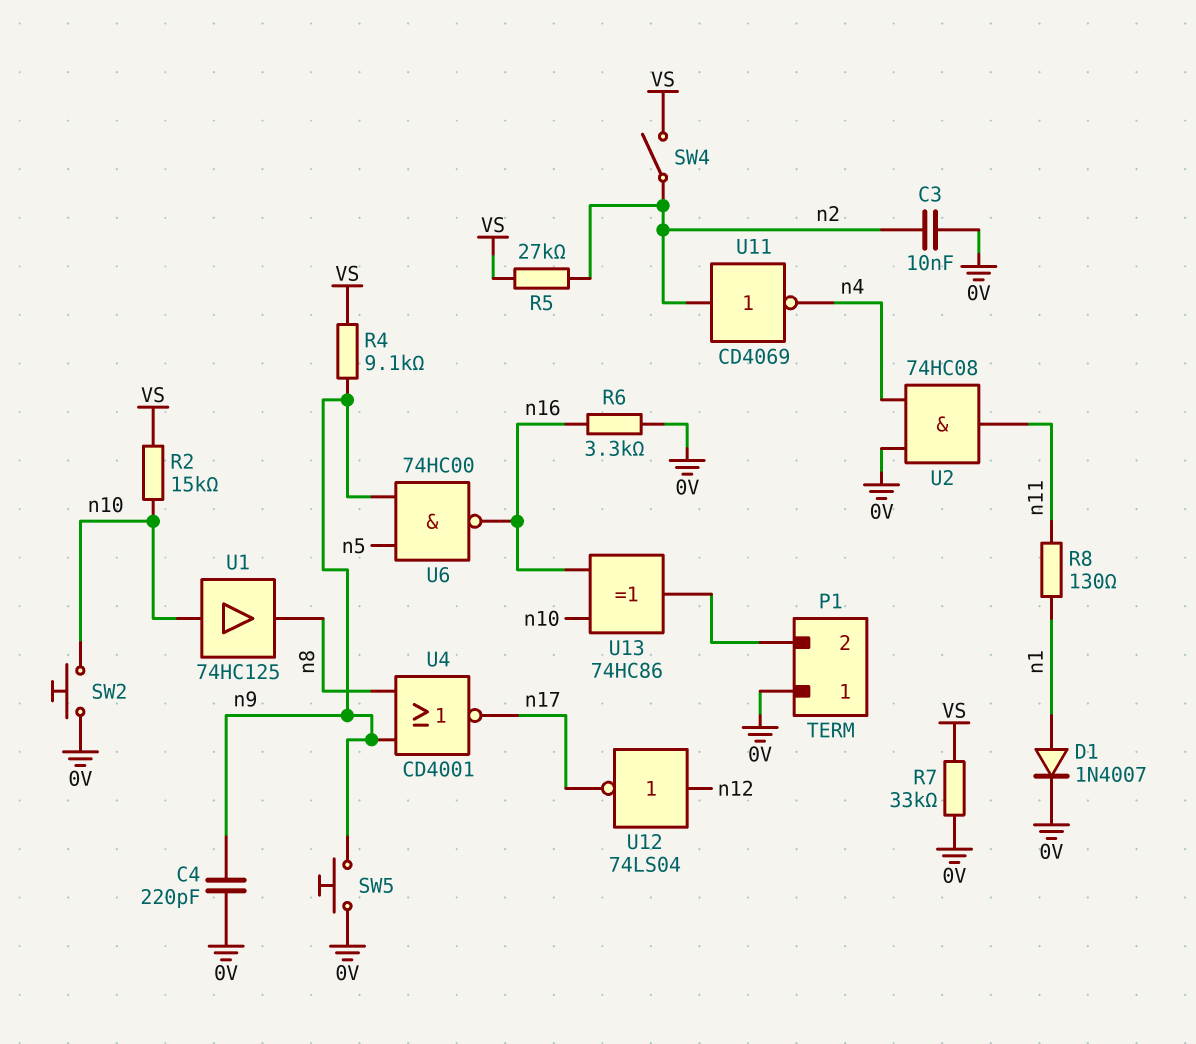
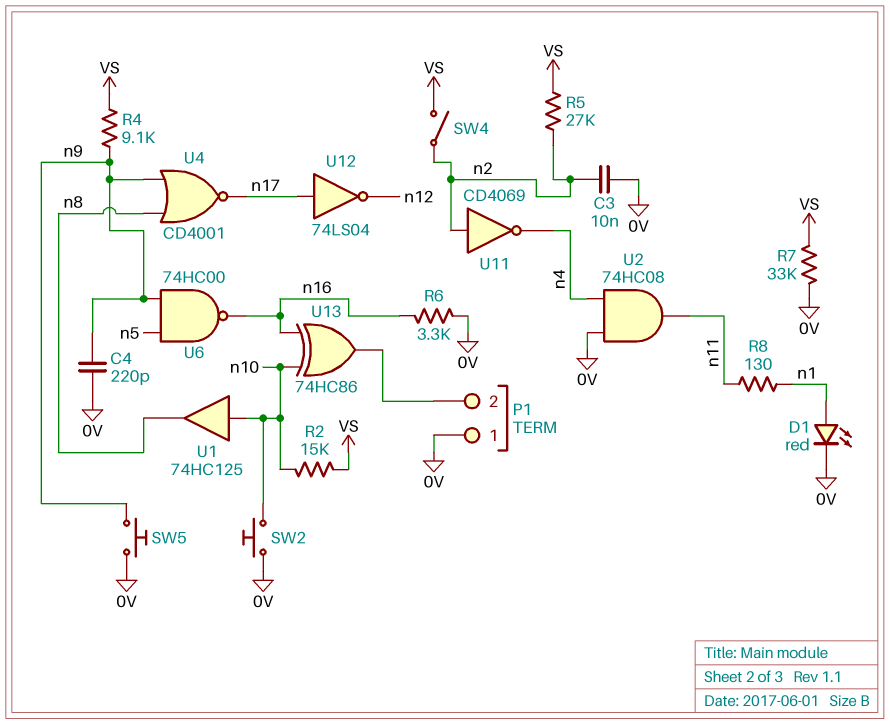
D1: diode 1N4007 (A n1, K 0V) -> LED red (A n1, K 0V)
U12: NOT 74LS04 (in n12, out n17) -> NOT 74LS04 (in n17, out n12)

